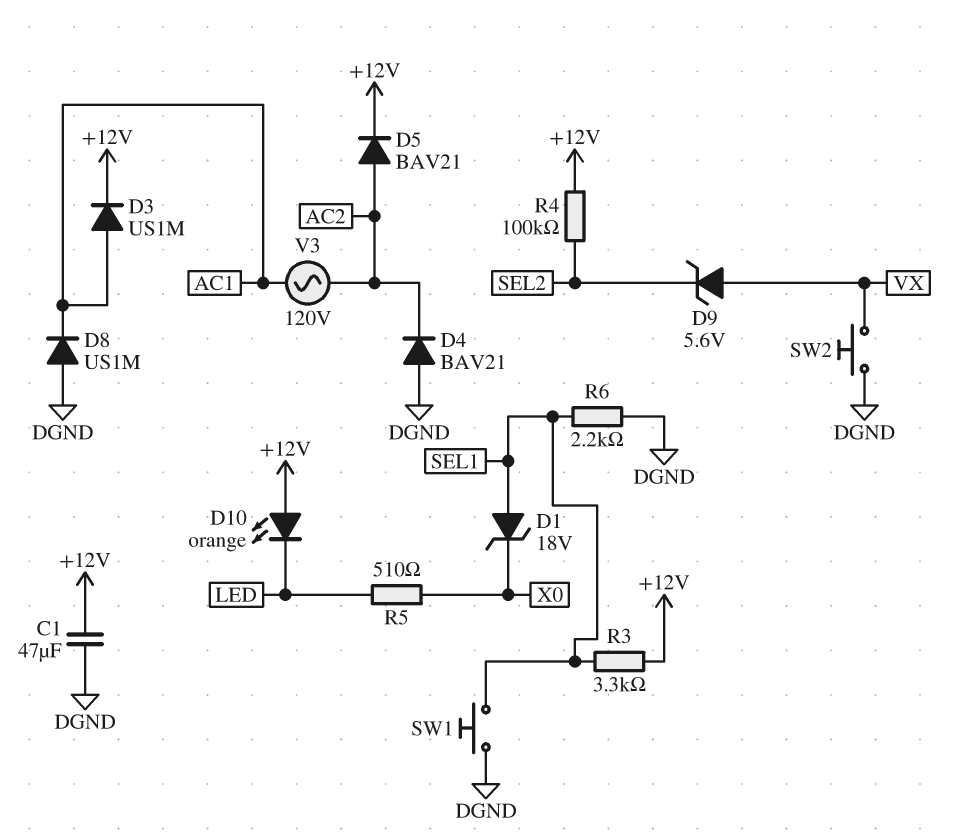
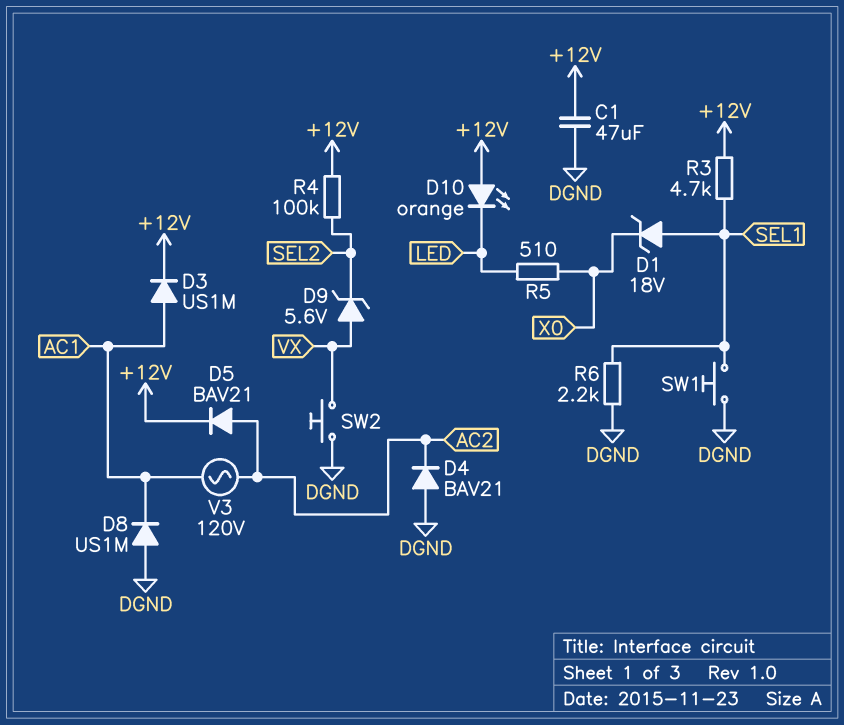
R3: 3.3k (+12V, SEL1) -> 4.7k (+12V, SEL1)

